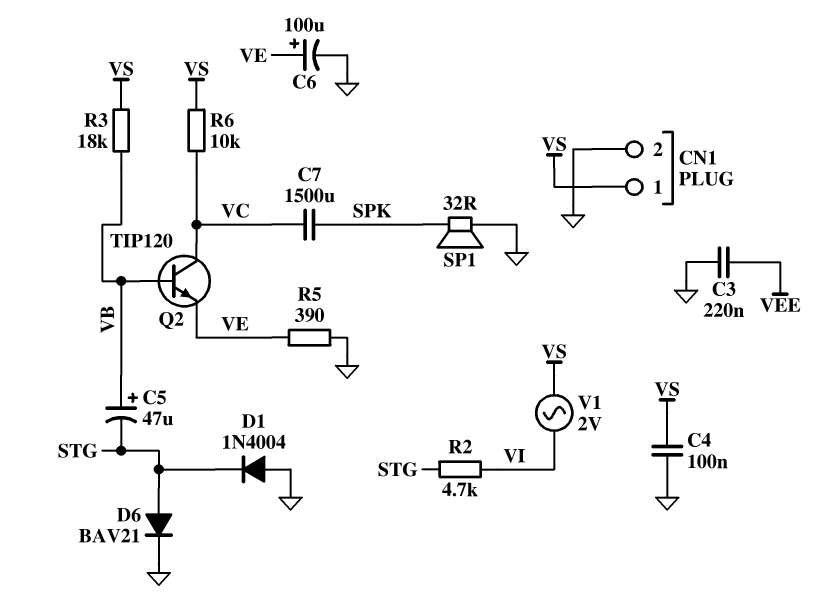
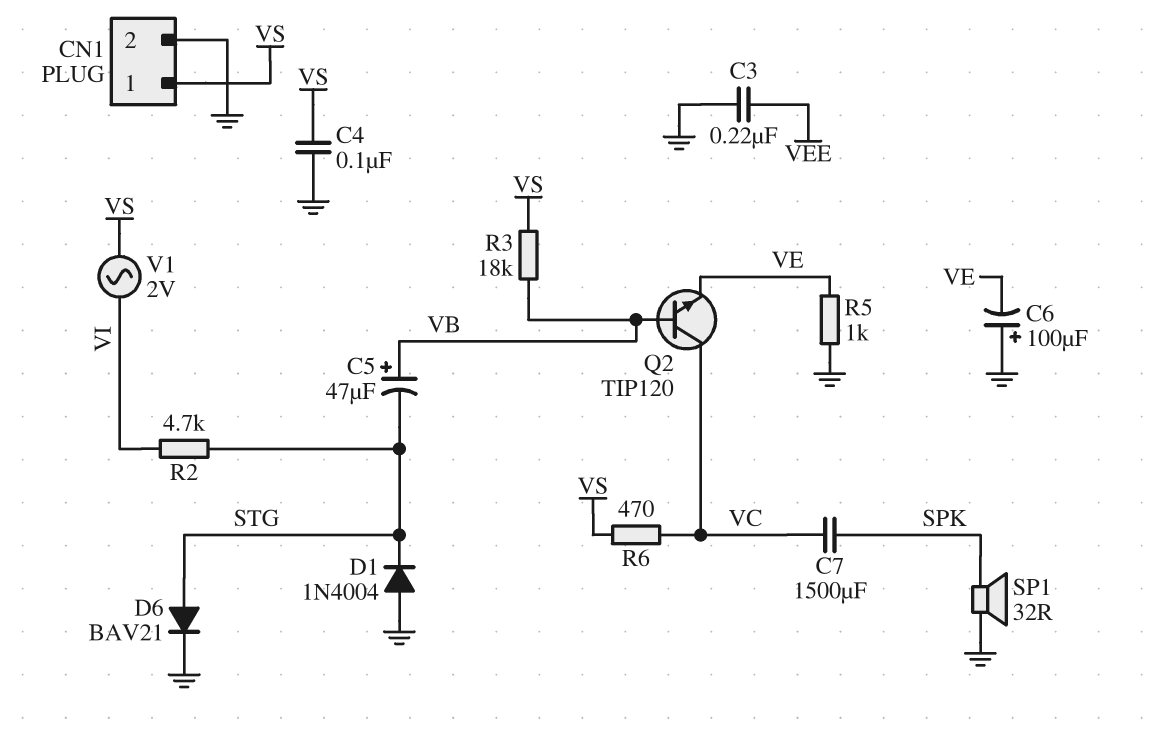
C6: 100uF (plus VE, minus GND) -> 100uF (plus GND, minus VE)
R5: 390 (GND, VE) -> 1k (GND, VE)
R6: 10k (VC, VS) -> 470 (VC, VS)

